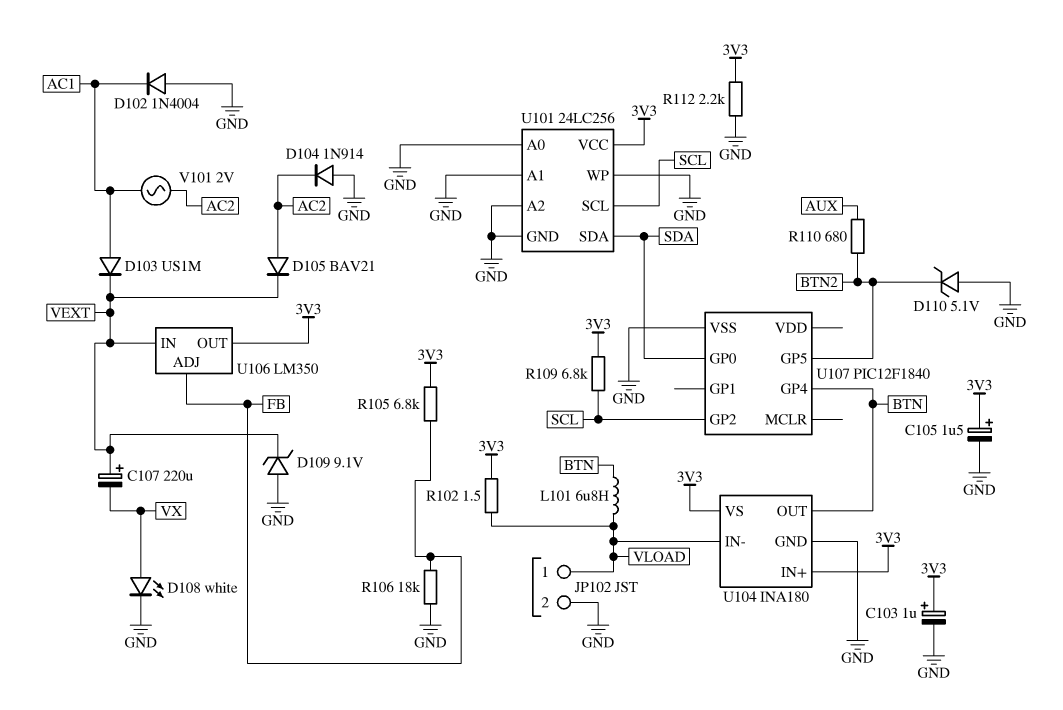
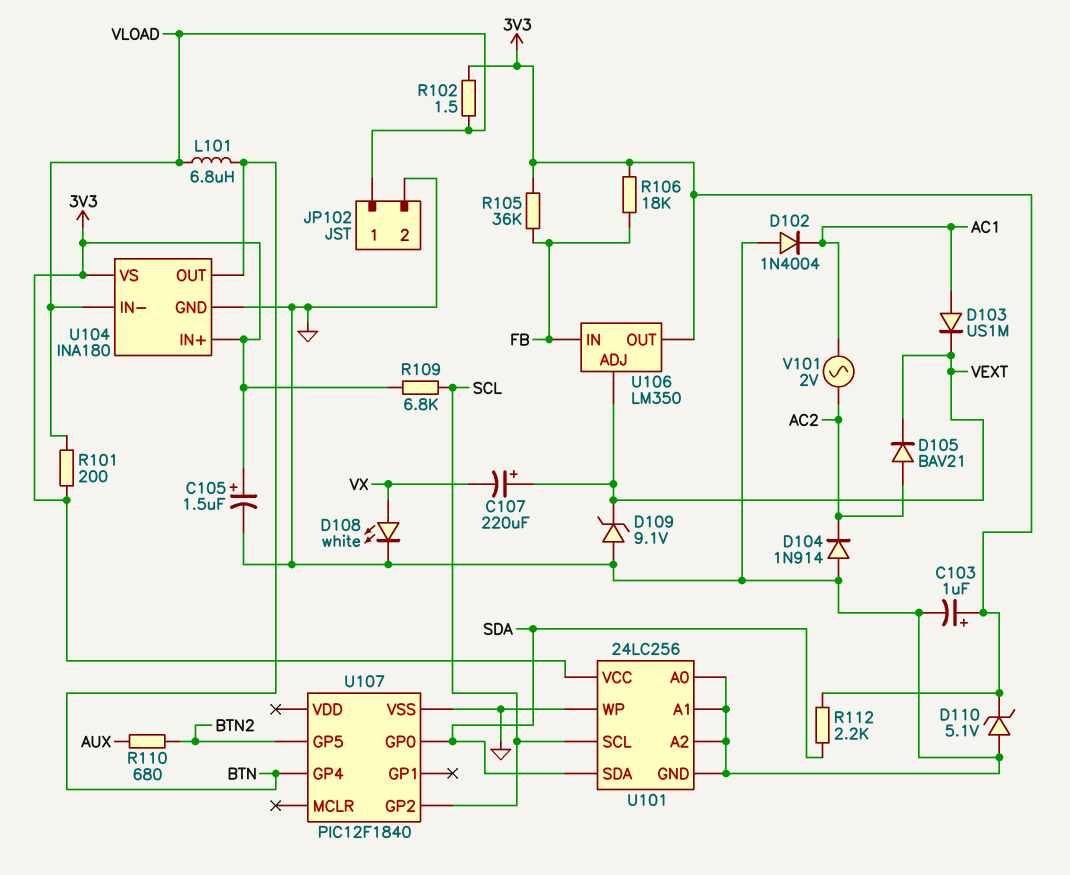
D110: zener 5.1V (A GND, K BTN2) -> zener 5.1V (A GND, K 3V3)
R101: none -> 200 (3V3, VLOAD)
R105: 6.8k (3V3, FB) -> 36k (3V3, FB)
R106: 18k (FB, GND) -> 18k (3V3, FB)
R112: 2.2k (3V3, GND) -> 2.2k (3V3, SDA)
U106 pin ADJ: FB -> VEXT
U106 pin IN: VEXT -> FB

